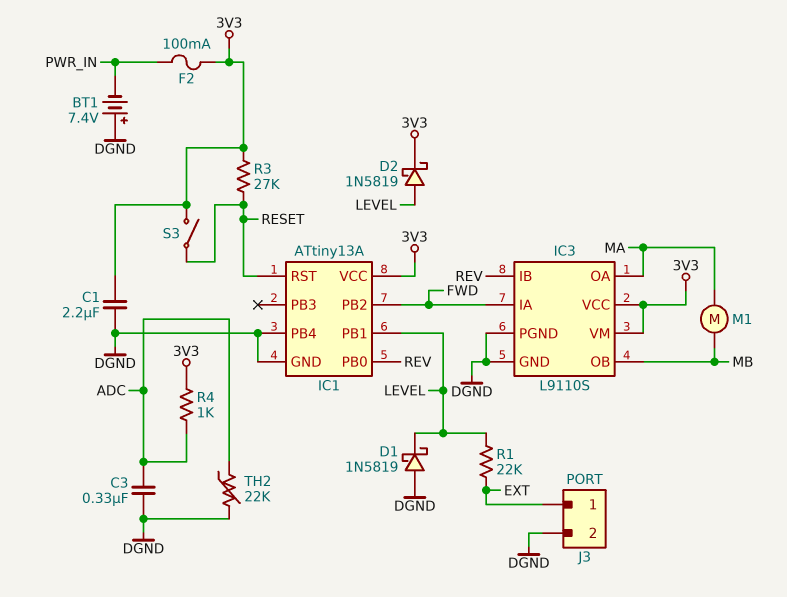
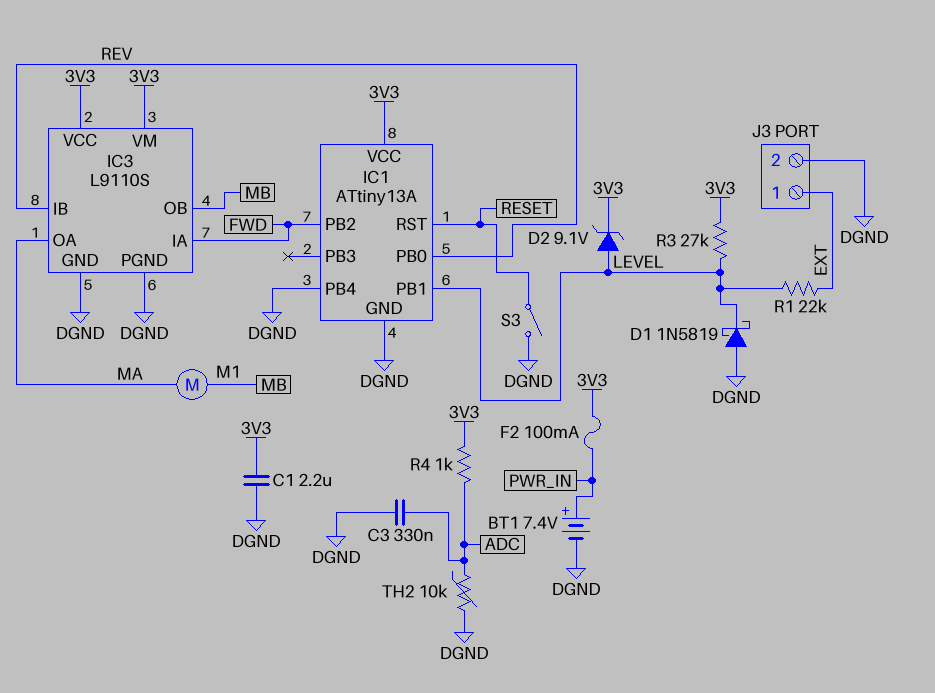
BT1: 7.4V (plus DGND, minus PWR_IN) -> 7.4V (plus PWR_IN, minus DGND)
D2: schottky 1N5819 (A LEVEL, K 3V3) -> zener 9.1V (A LEVEL, K 3V3)
R3: 27k (3V3, RESET) -> 27k (3V3, LEVEL)
S3: switch (3V3, RESET) -> switch (DGND, RESET)
TH2: 22k (ADC, DGND) -> 10k (ADC, DGND)

